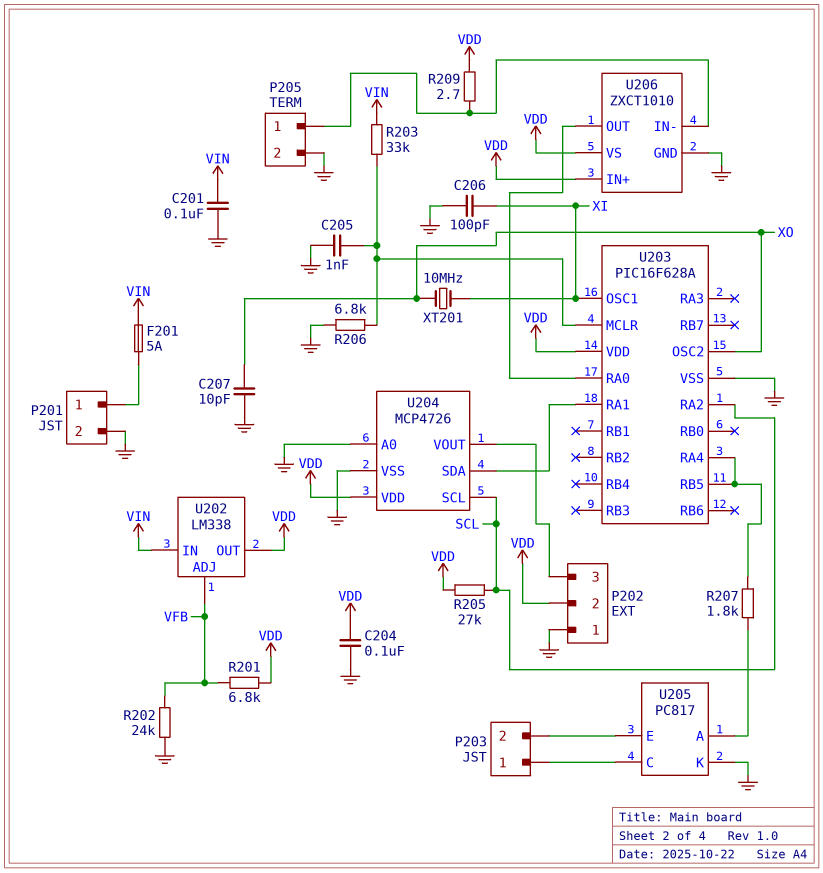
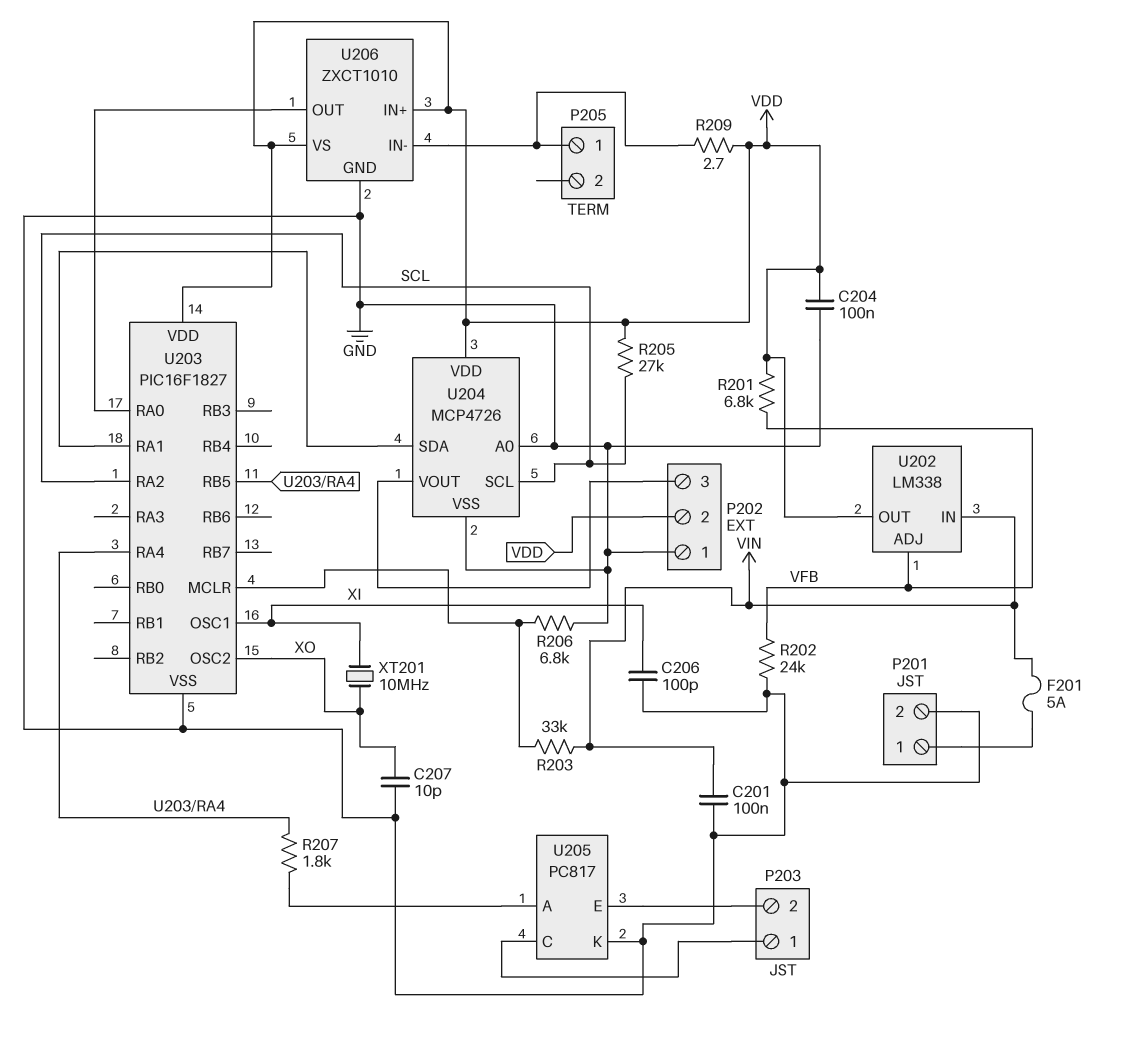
C205: 1nF (GND, U203/MCLR) -> none
P205 pin 2: GND -> none
U203: PIC16F628A -> PIC16F1827

